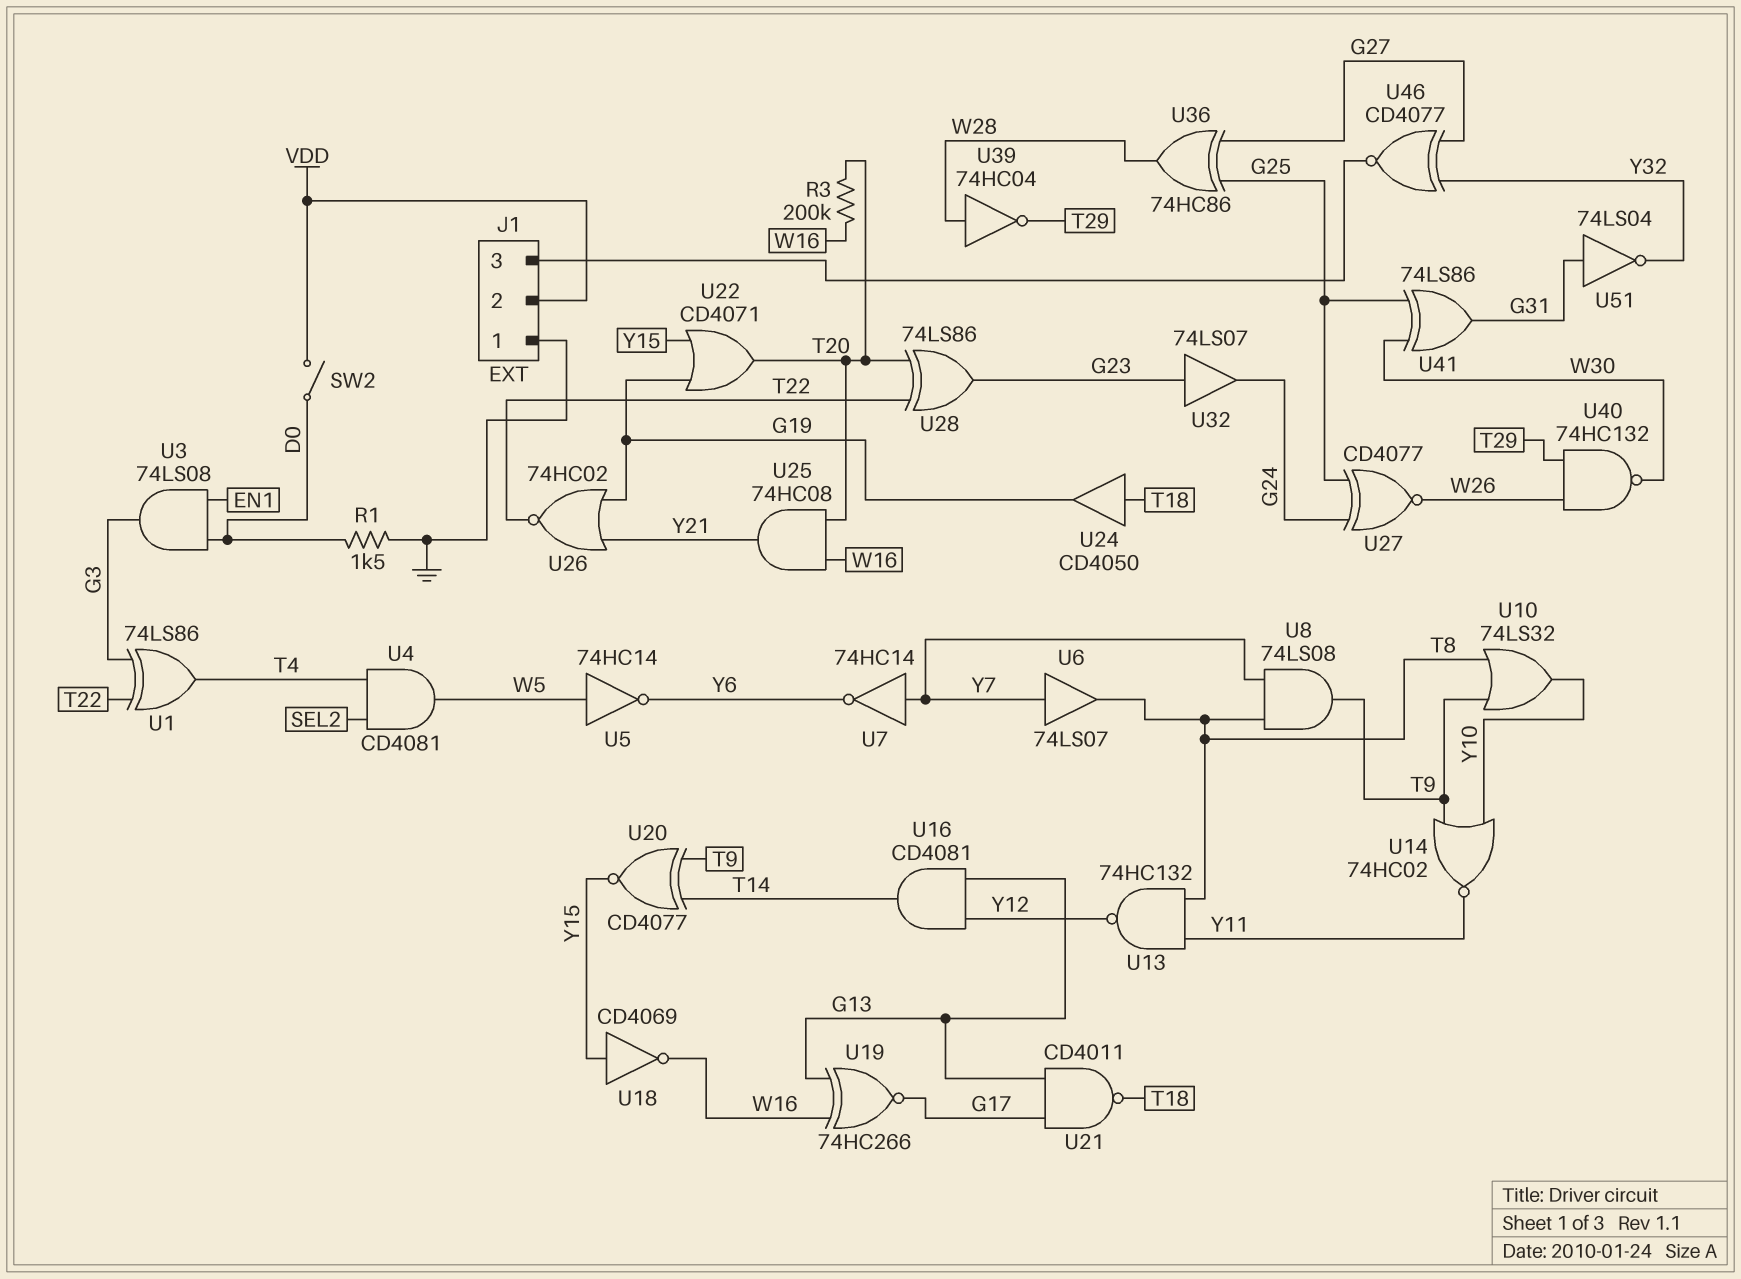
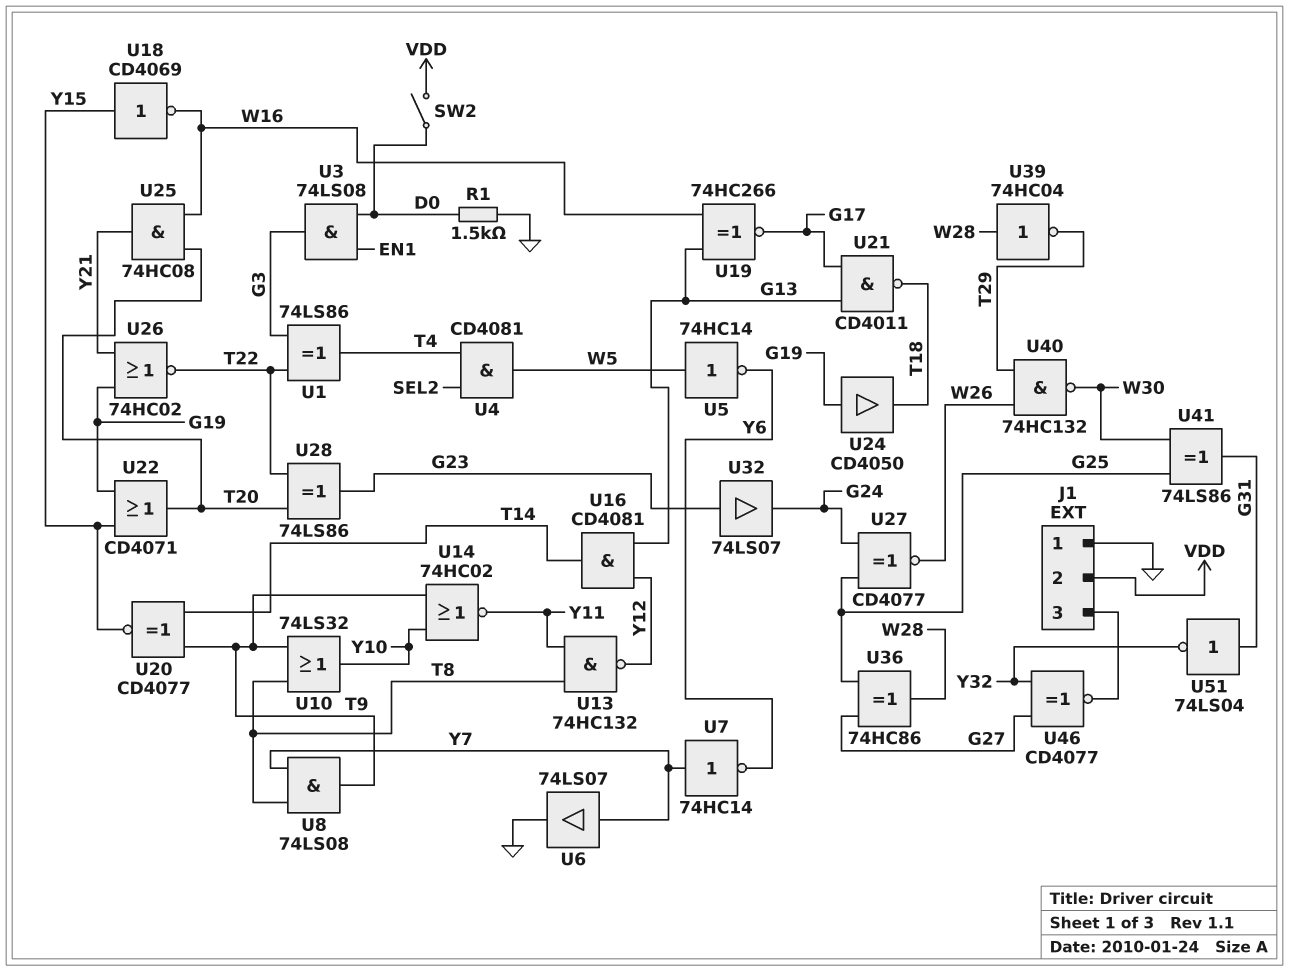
R3: 200k (T20, W16) -> none
U6: buffer 74LS07 (in Y7, out T8) -> buffer 74LS07 (in Y7, out GND)
U24: buffer CD4050 (in T18, out G19) -> buffer CD4050 (in G19, out T18)

